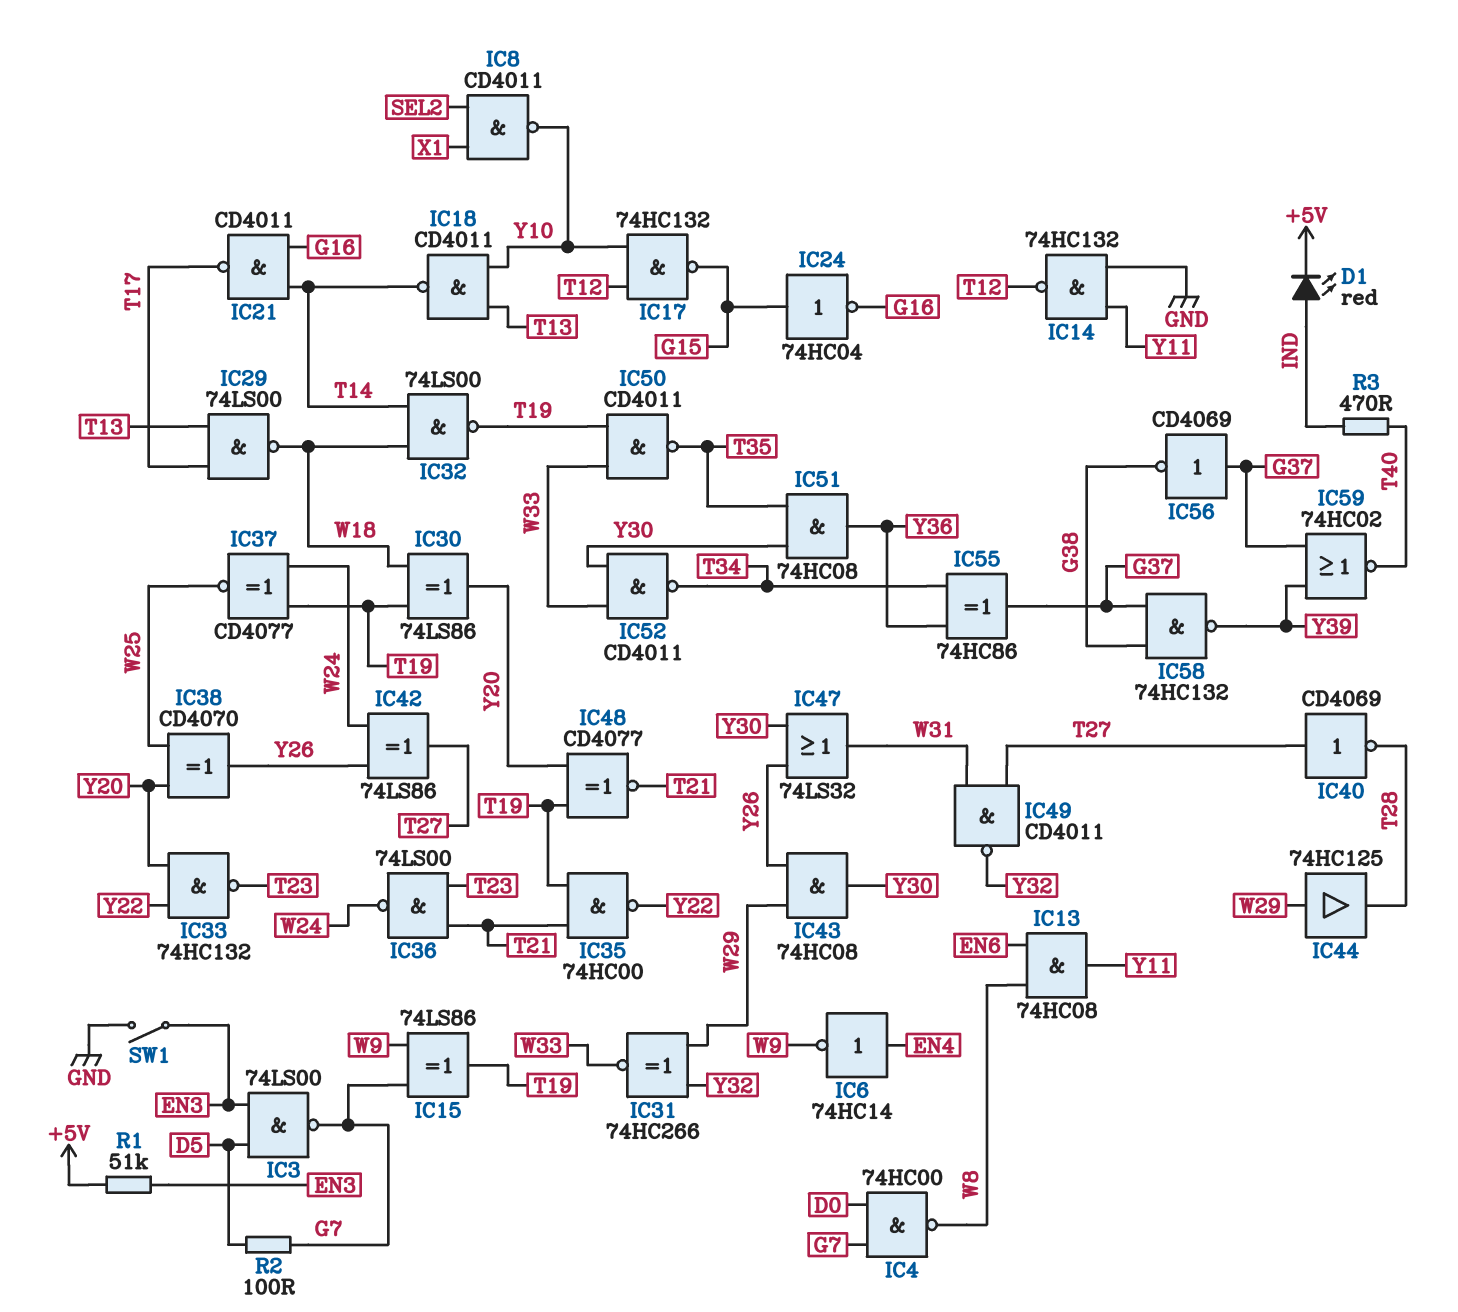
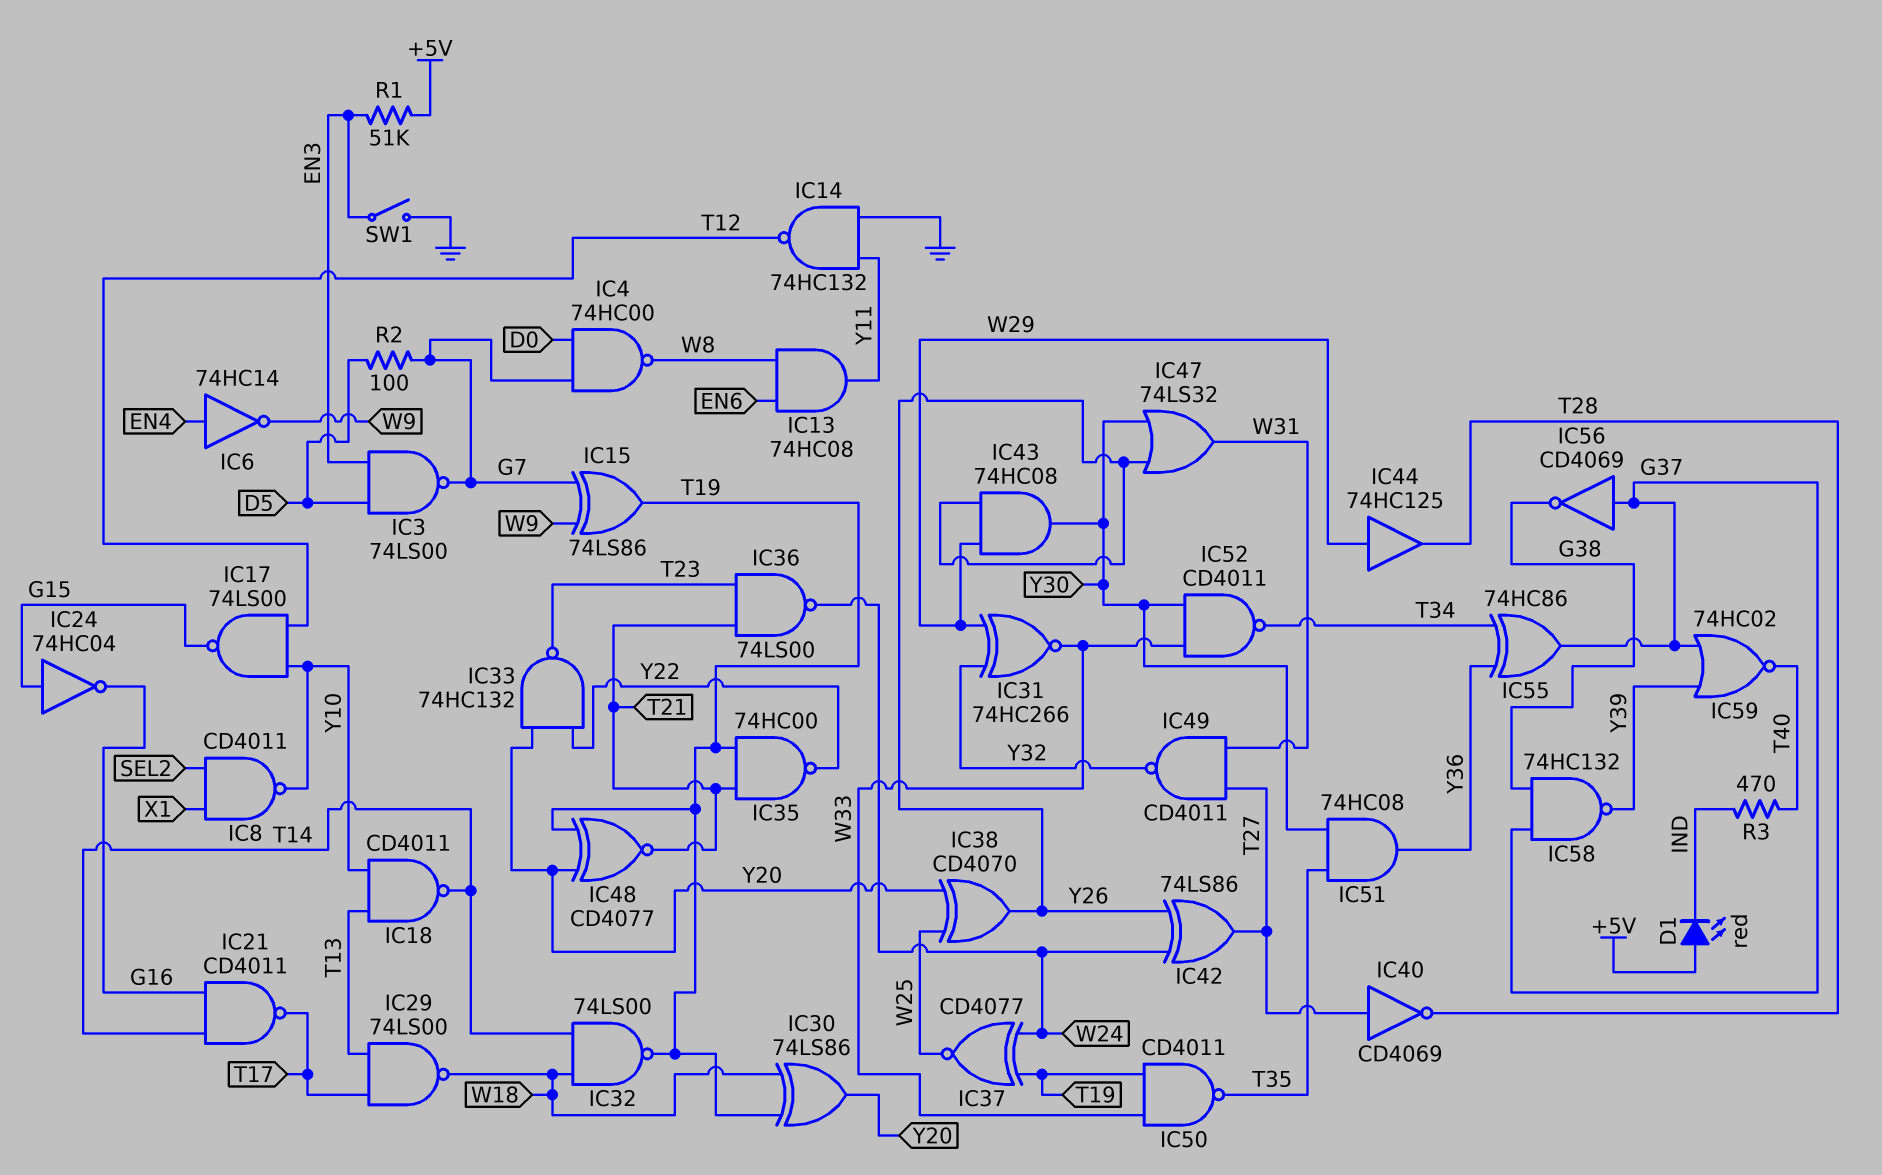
D1: LED red (A IND, K +5V) -> LED red (A +5V, K IND)
IC17: NAND 74HC132 (in T12, in Y10, out G15) -> NAND 74LS00 (in T12, in Y10, out G15)

